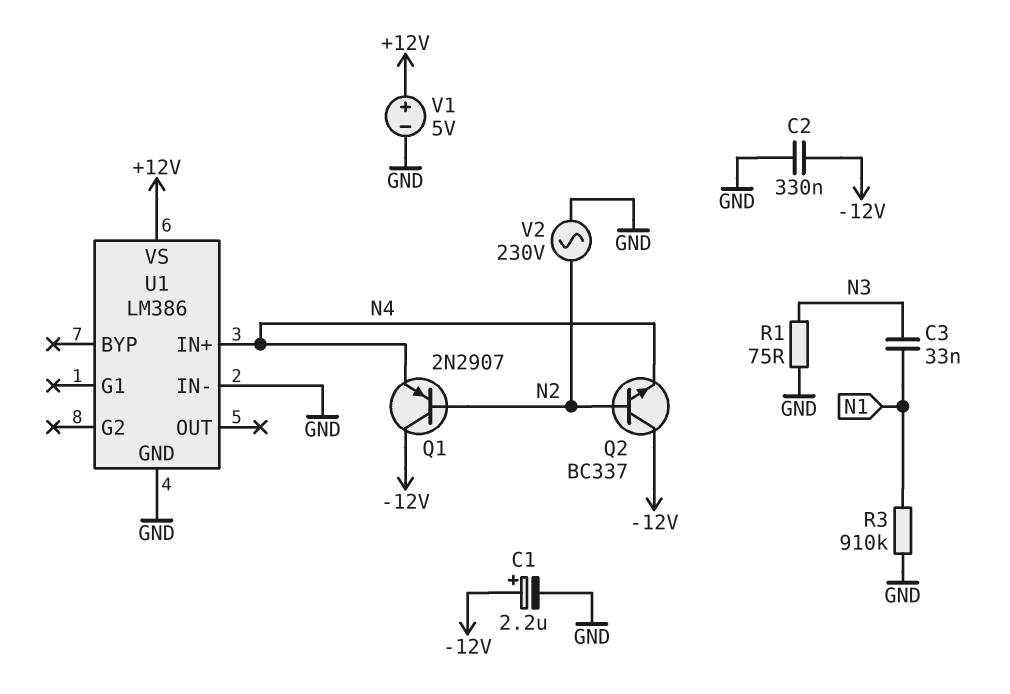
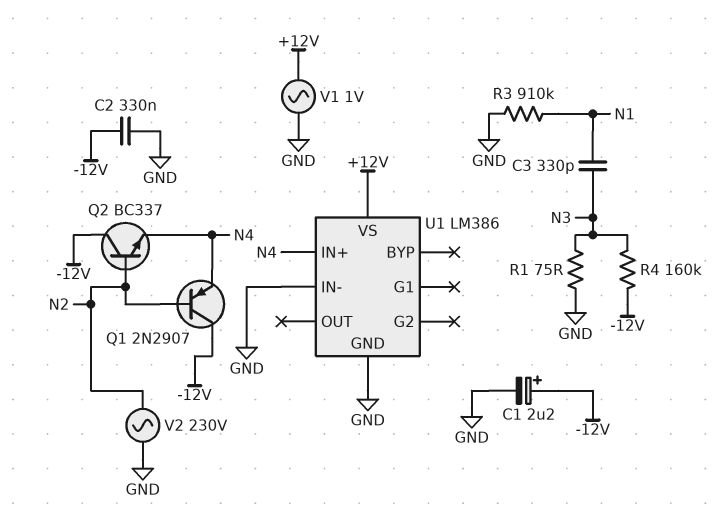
C3: 33nF (N1, N3) -> 330pF (N1, N3)
R4: none -> 160k (-12V, N3)
V1: 5V (plus +12V, minus GND) -> AC 1V (+12V, GND)

